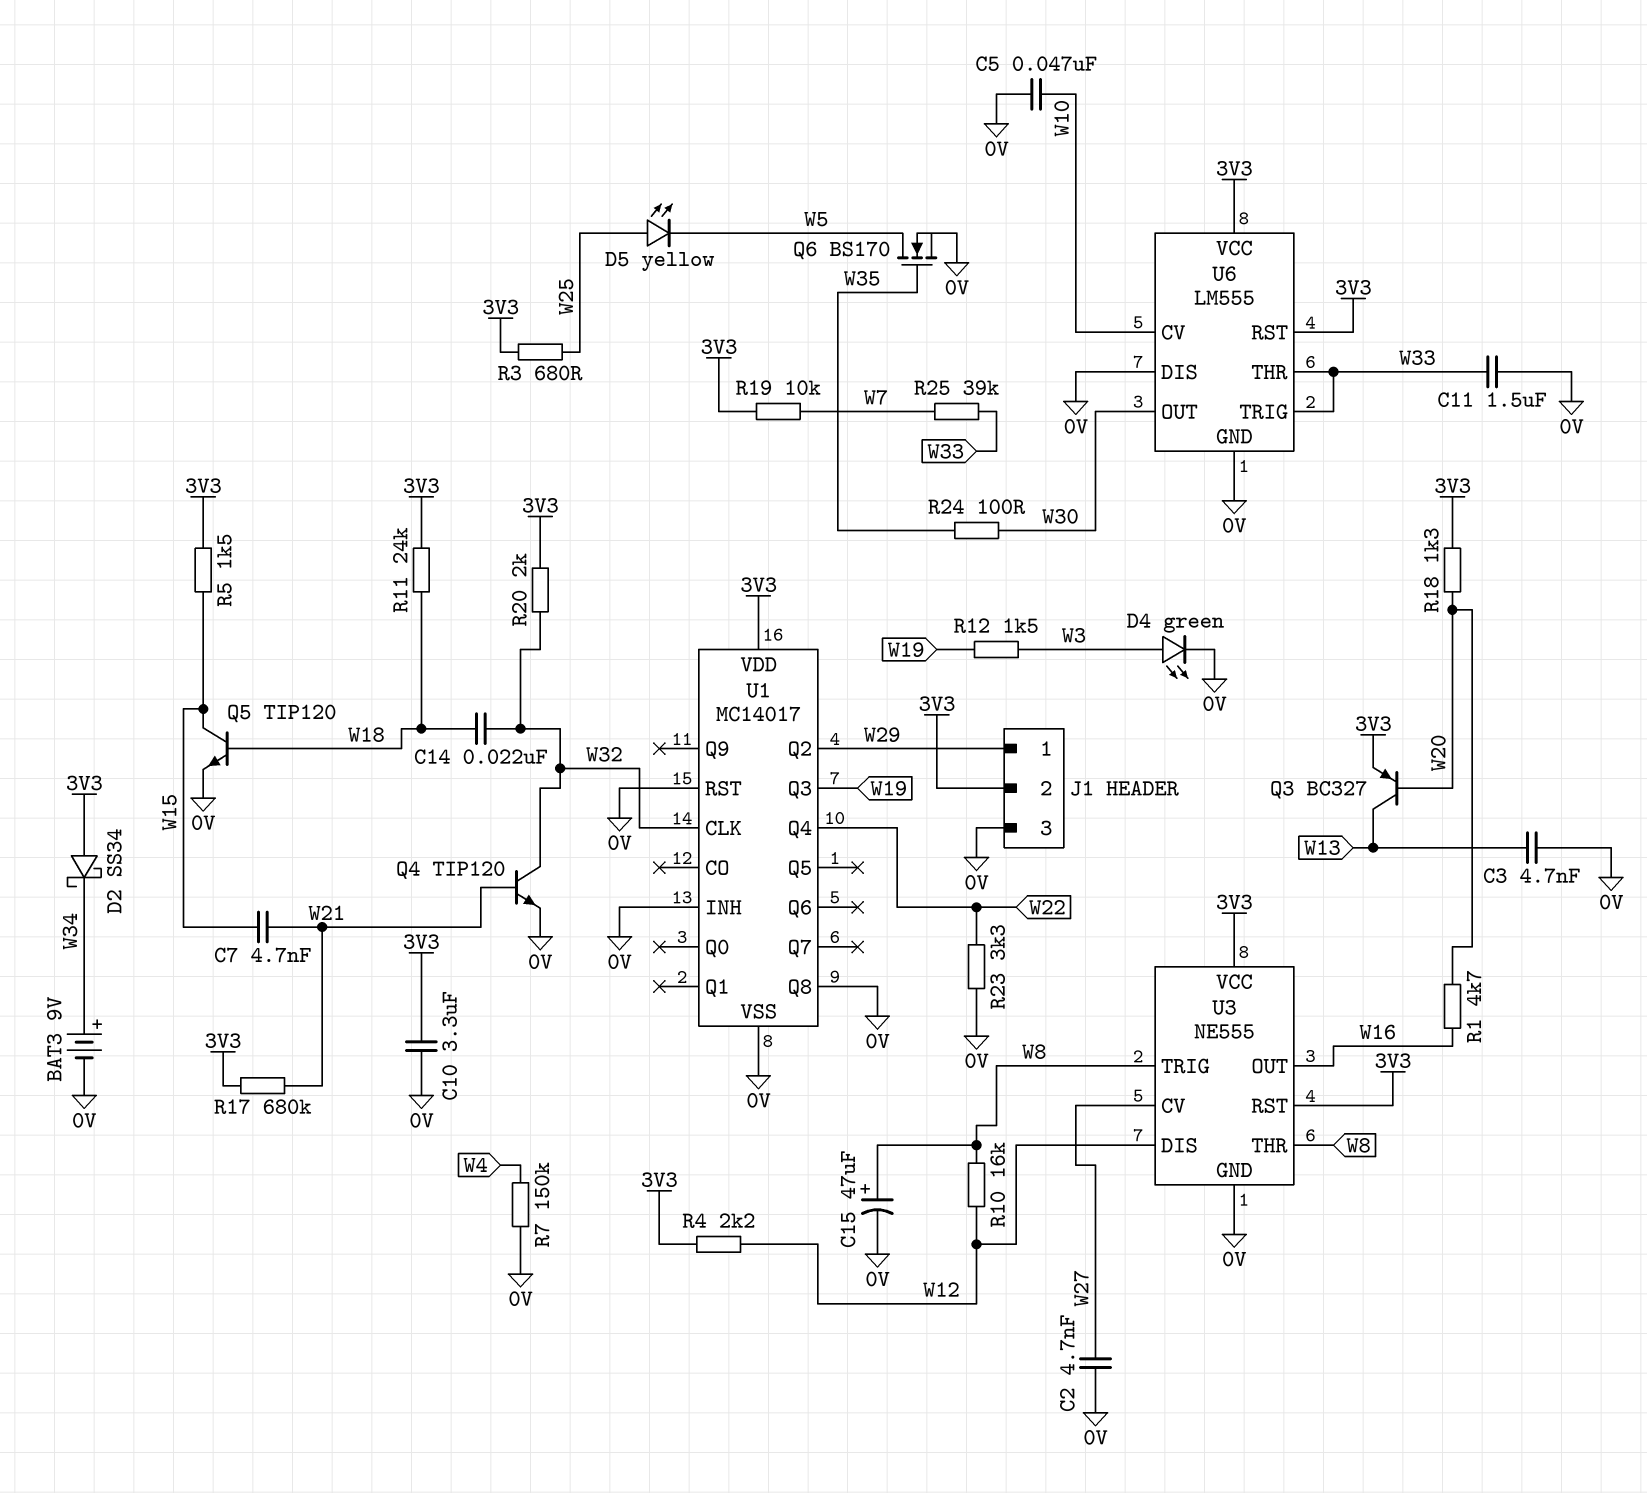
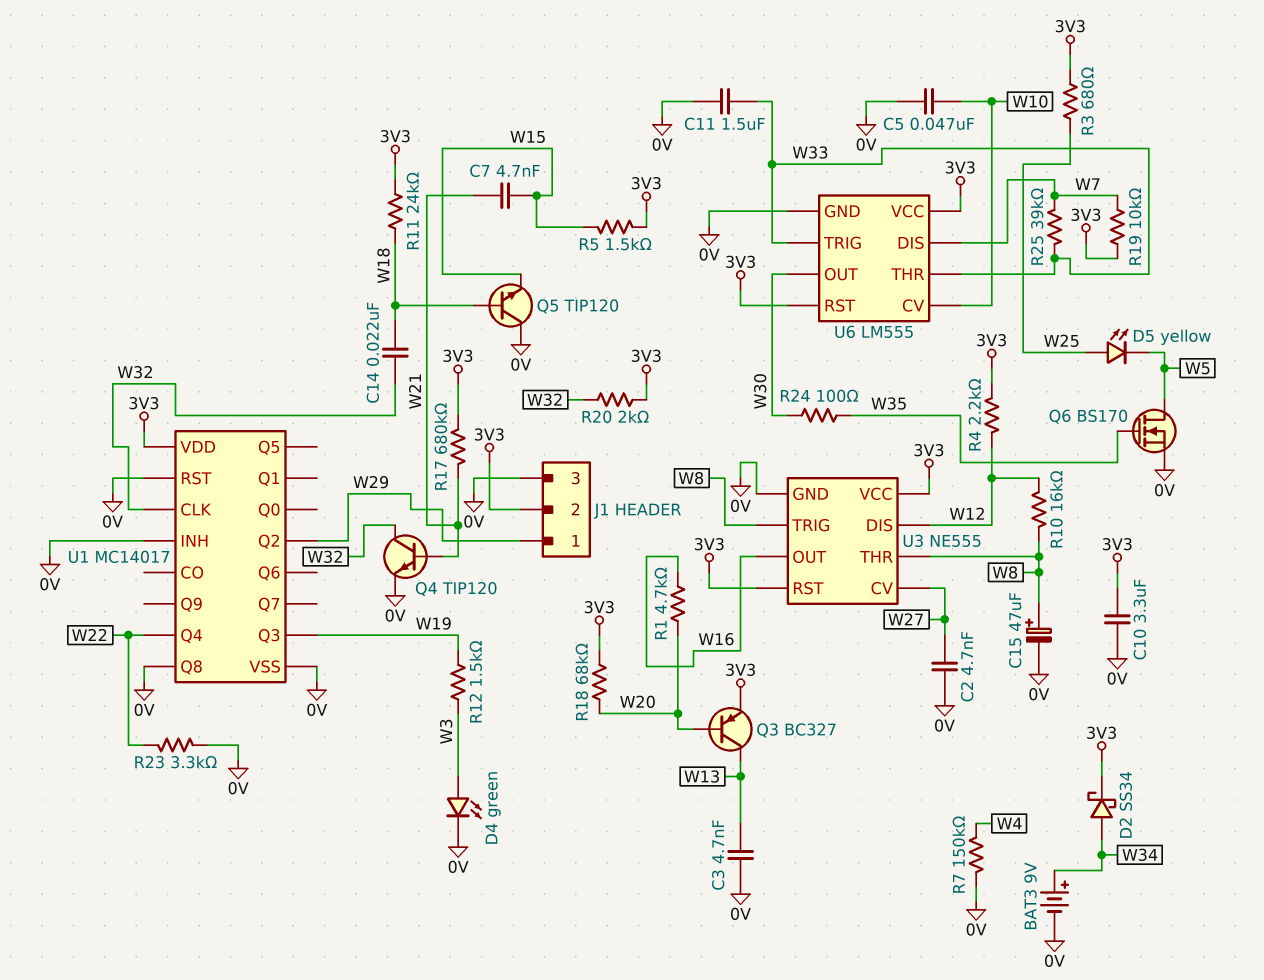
D2: schottky SS34 (A 3V3, K W34) -> schottky SS34 (A W34, K 3V3)
Q5: NPN TIP120 (B W18, C W15, E 0V) -> NPN TIP120 (B W18, C 0V, E W15)
R18: 1.3k (3V3, W20) -> 68k (3V3, W20)
U6 pin DIS: 0V -> W7

